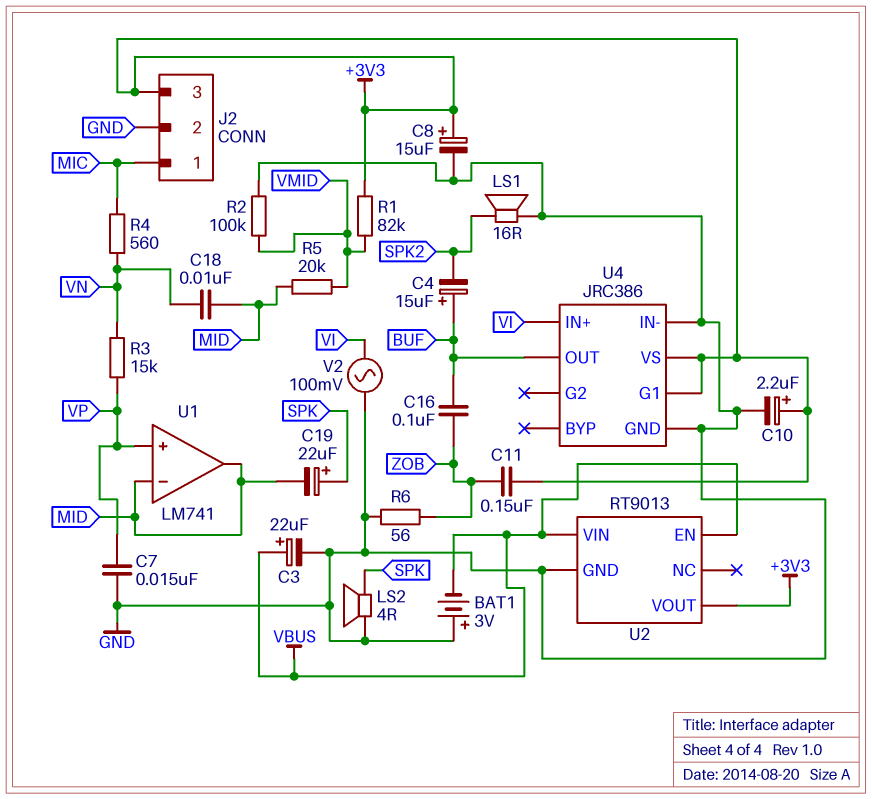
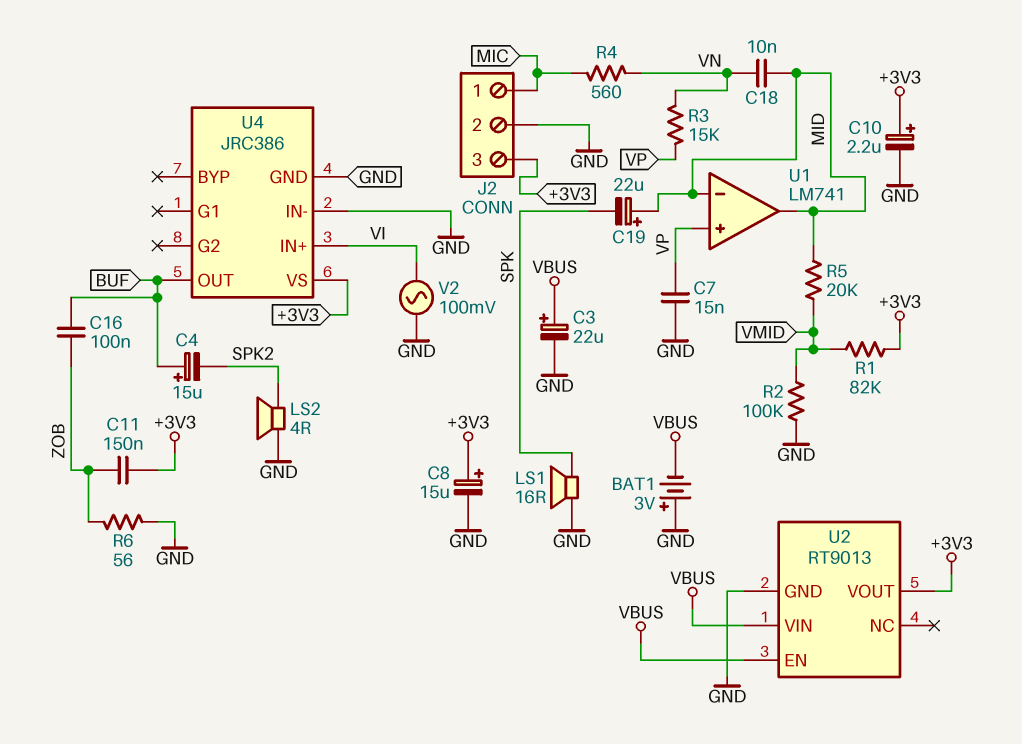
C19: 22uF (plus SPK, minus MID) -> 22uF (plus MID, minus SPK)
LS1: speaker 16R (GND, SPK2) -> speaker 16R (GND, SPK)
LS2: speaker 4R (GND, SPK) -> speaker 4R (GND, SPK2)
U4 pin G1: +3V3 -> none

